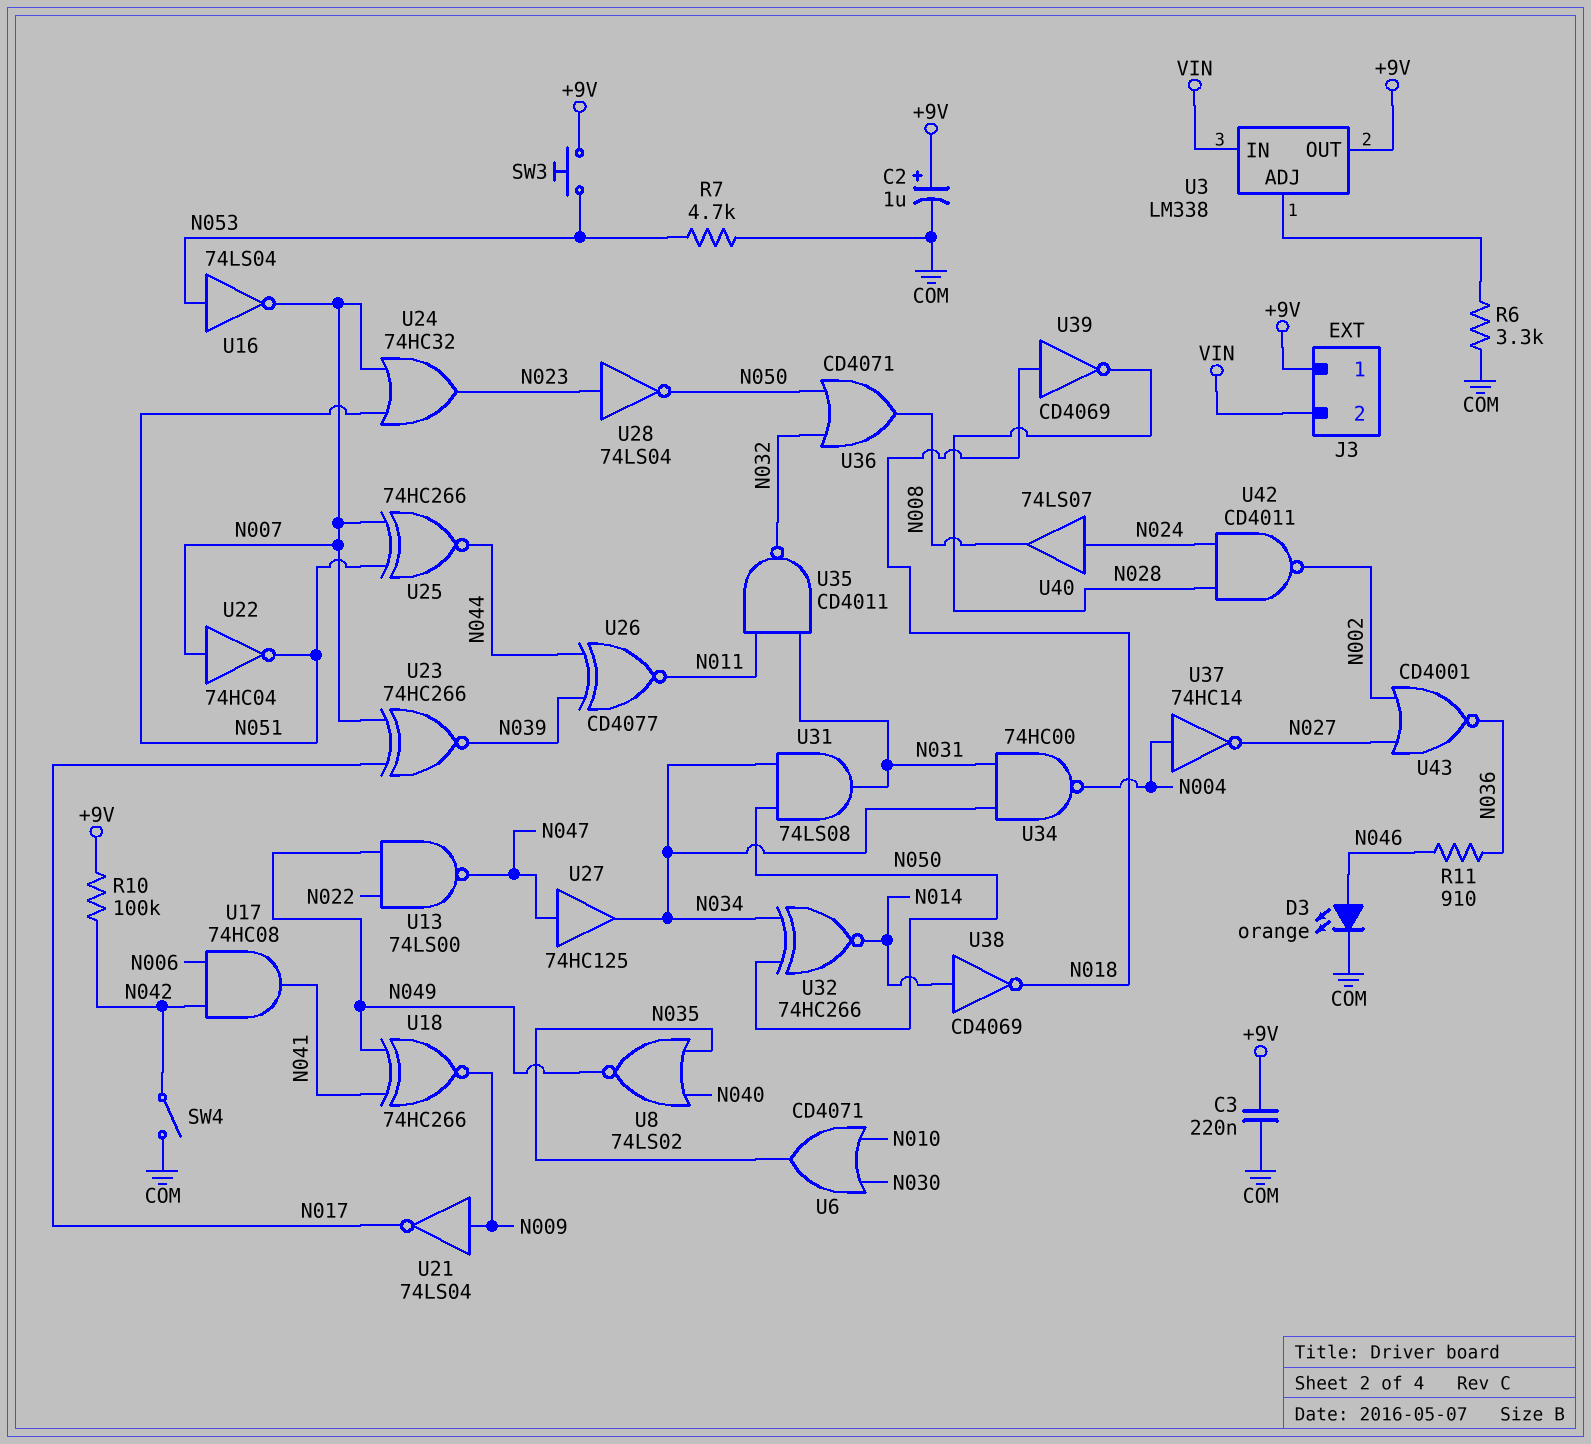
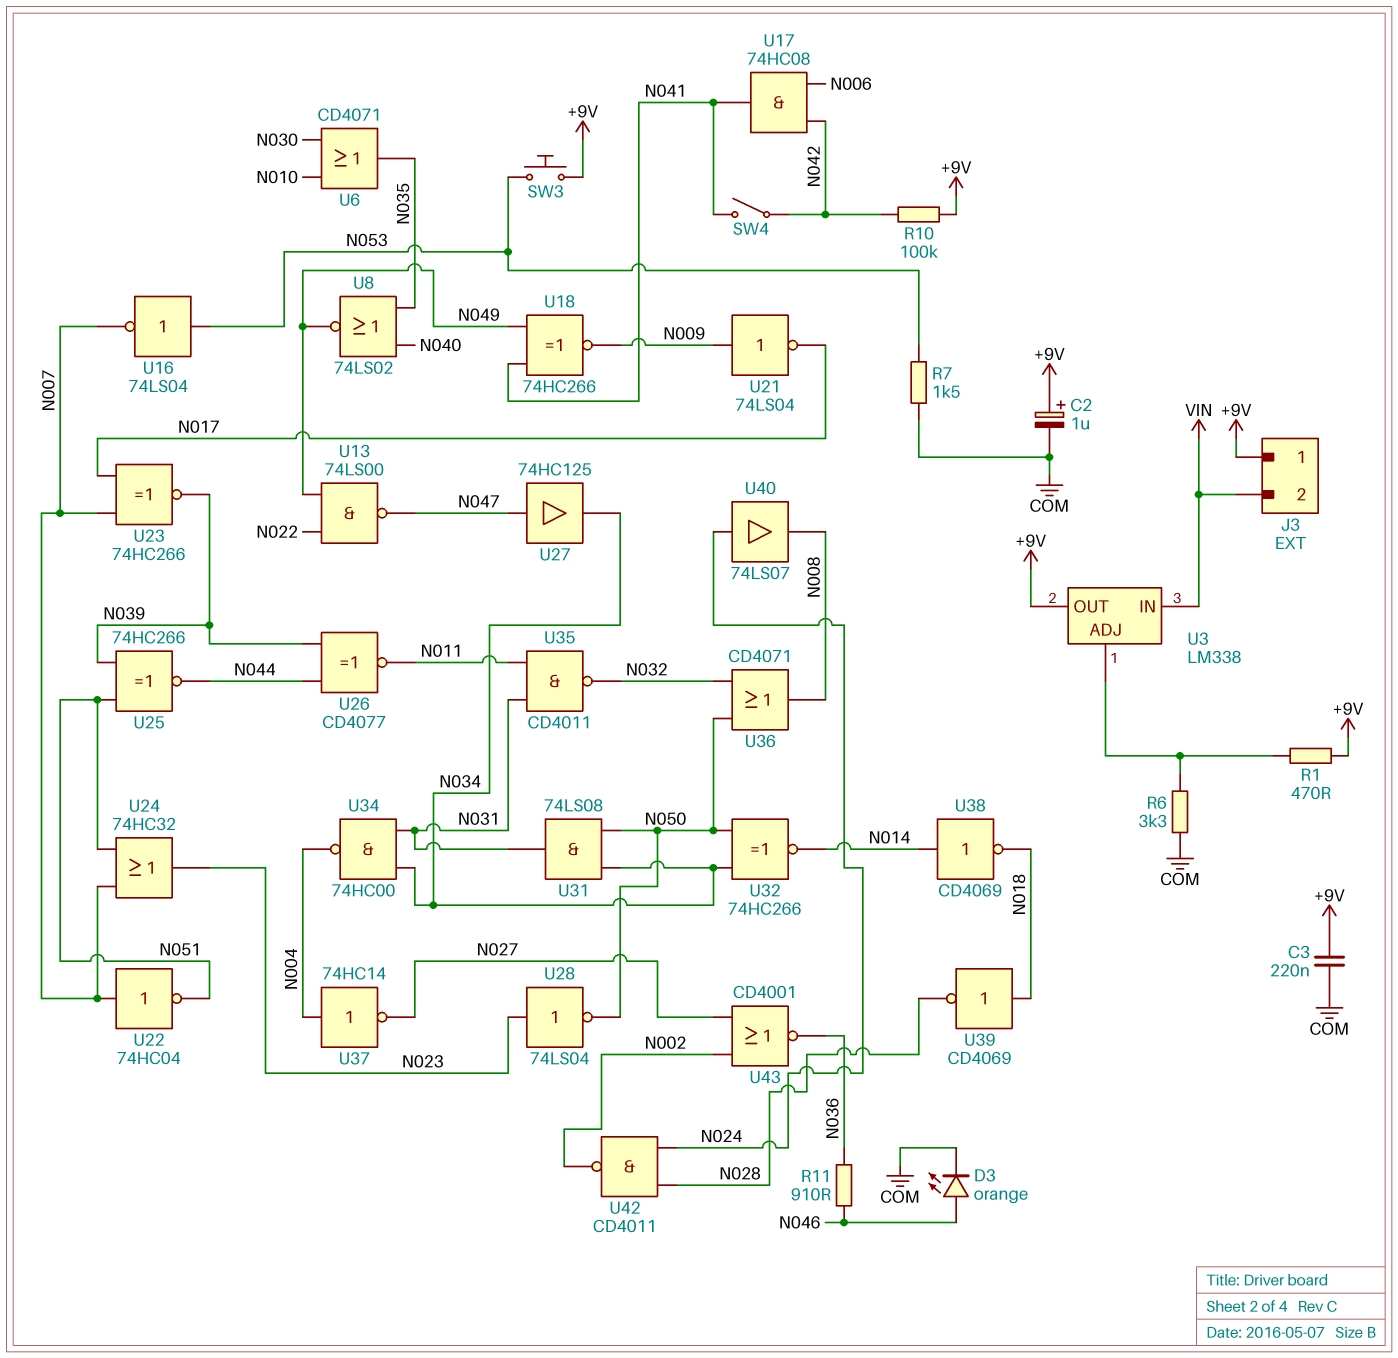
R1: none -> 470 (+9V, U3/ADJ)
R7: 4.7k (COM, N053) -> 1.5k (COM, N053)
SW4: switch (COM, N042) -> switch (N041, N042)
U25: XNOR 74HC266 (in N007, in N051, out N044) -> XNOR 74HC266 (in N039, in N051, out N044)

